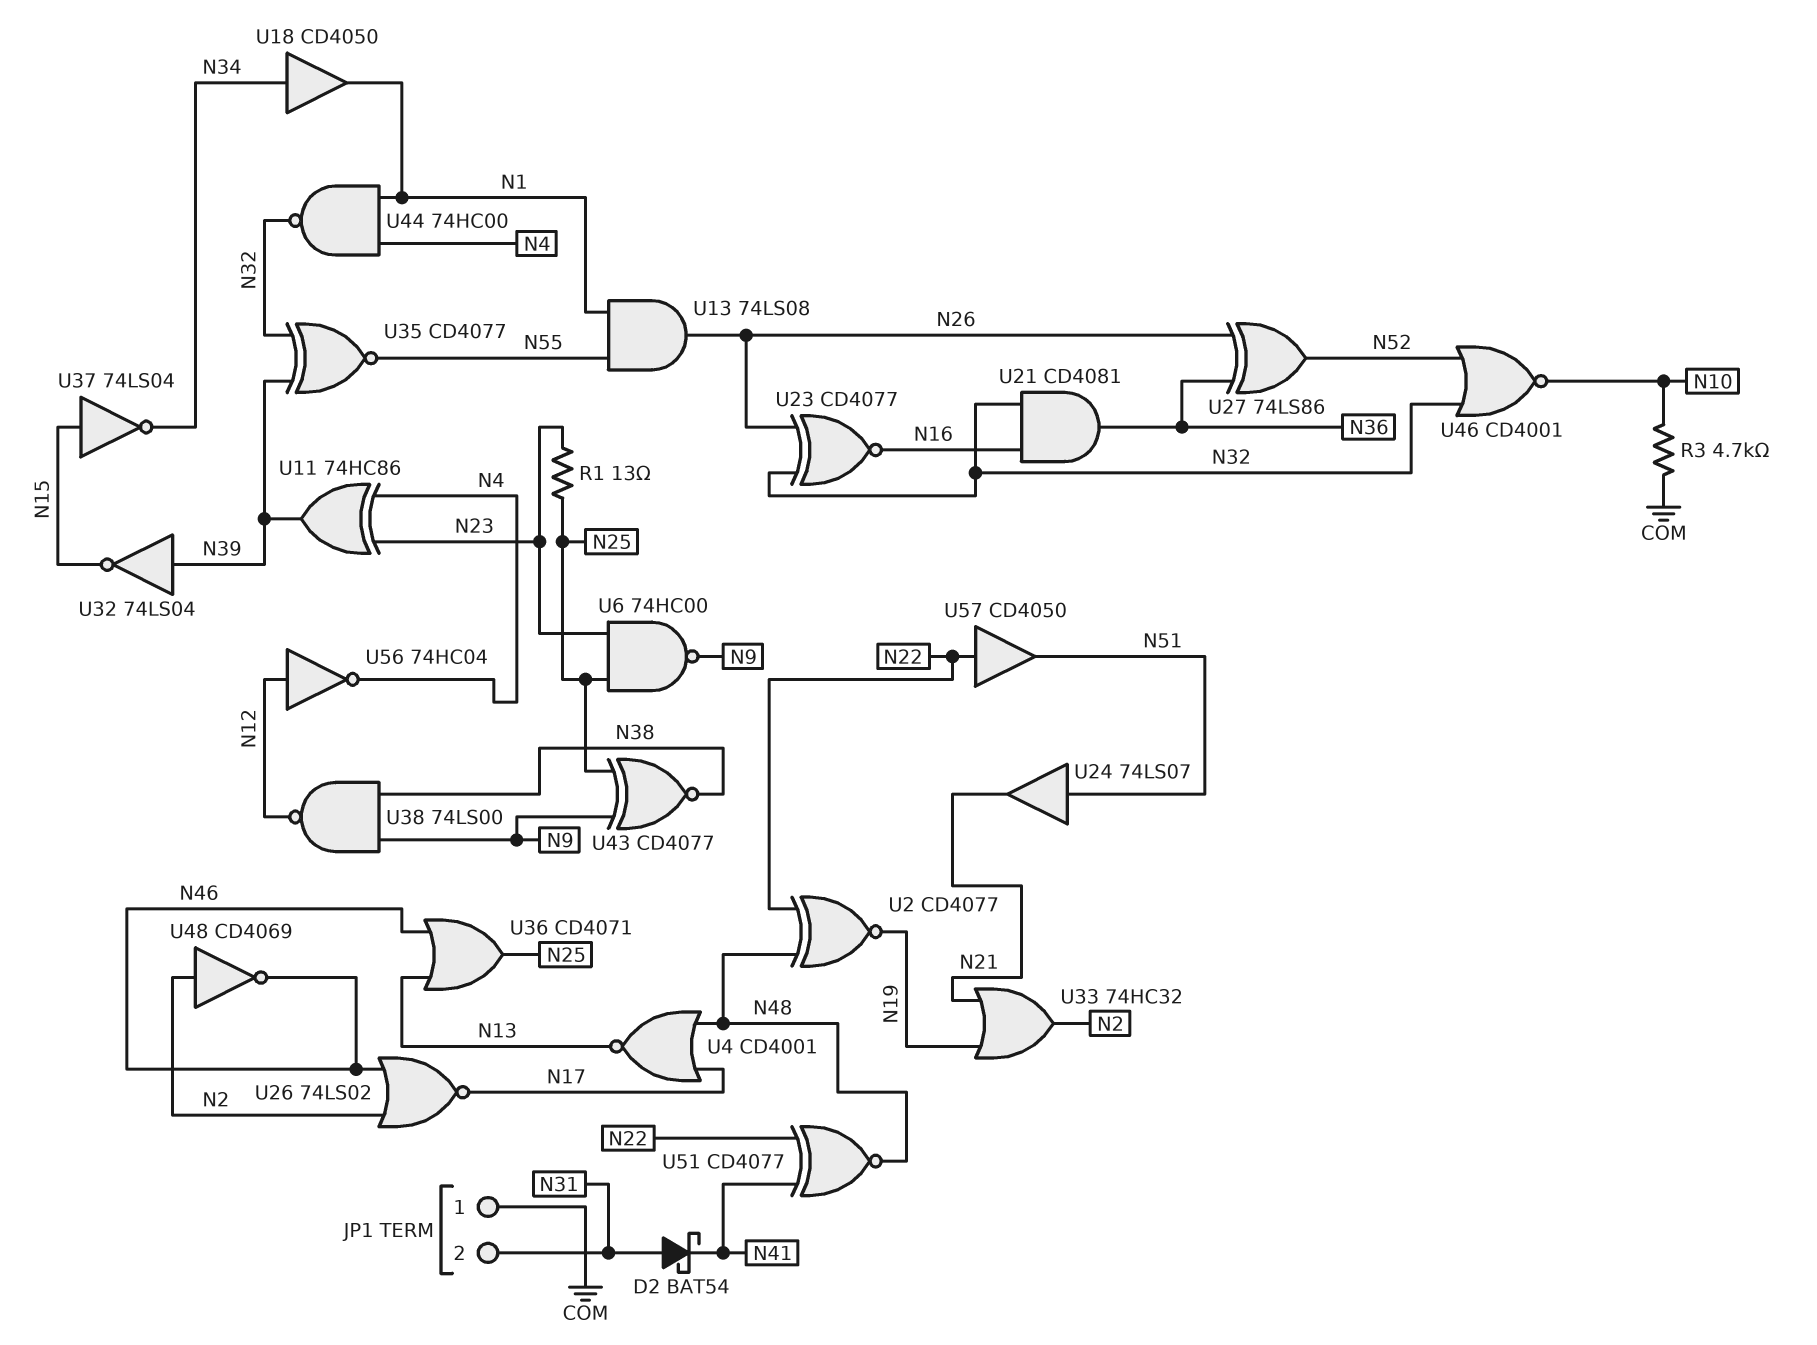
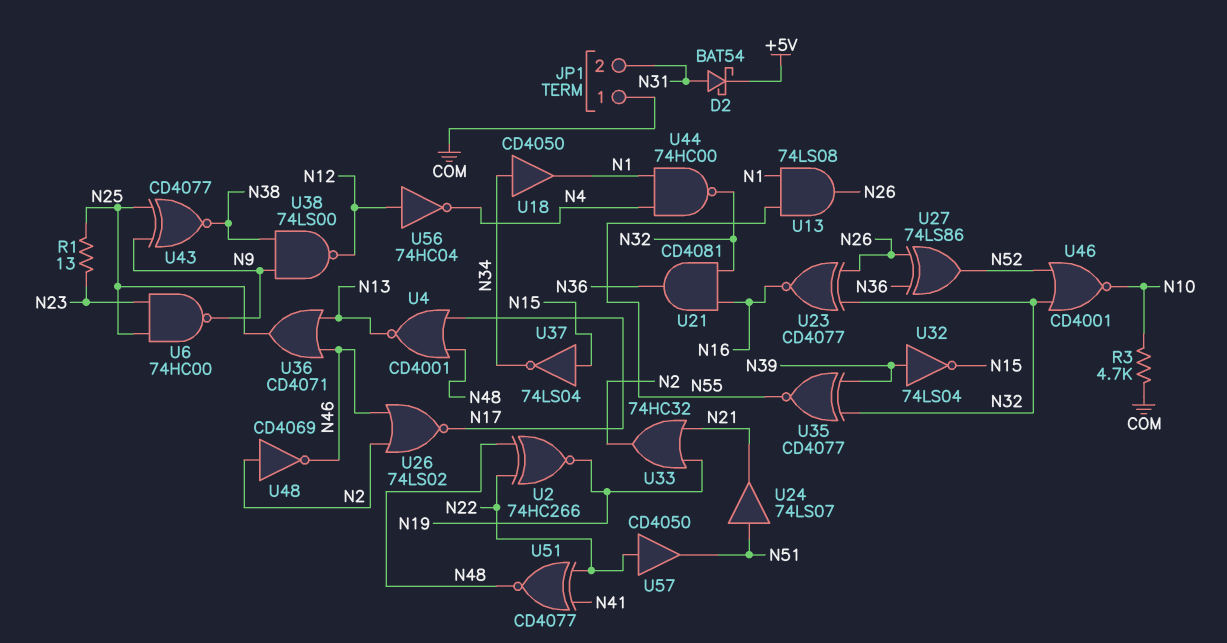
D2: schottky BAT54 (A N31, K N41) -> schottky BAT54 (A N31, K +5V)
U2: XNOR CD4077 (in N22, in N48, out N19) -> XNOR 74HC266 (in N22, in N48, out N19)
U11: XOR 74HC86 (in N4, in N23, out N39) -> none

